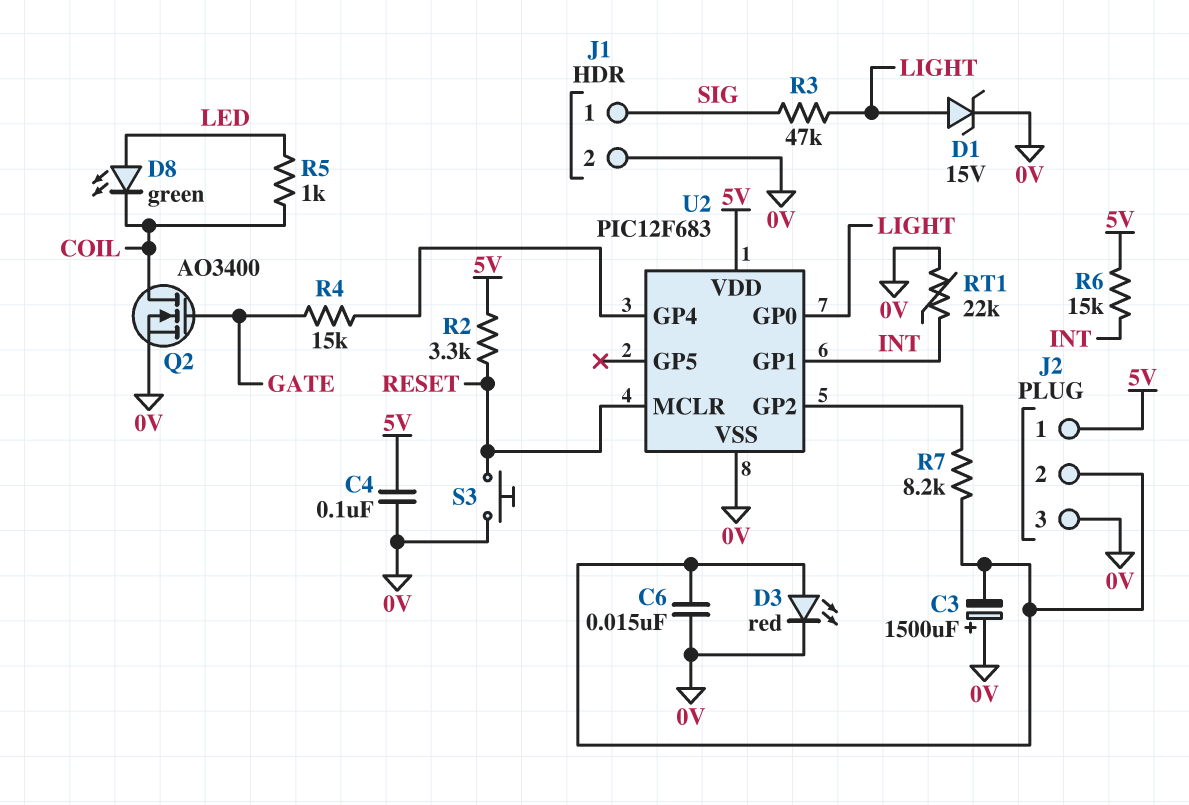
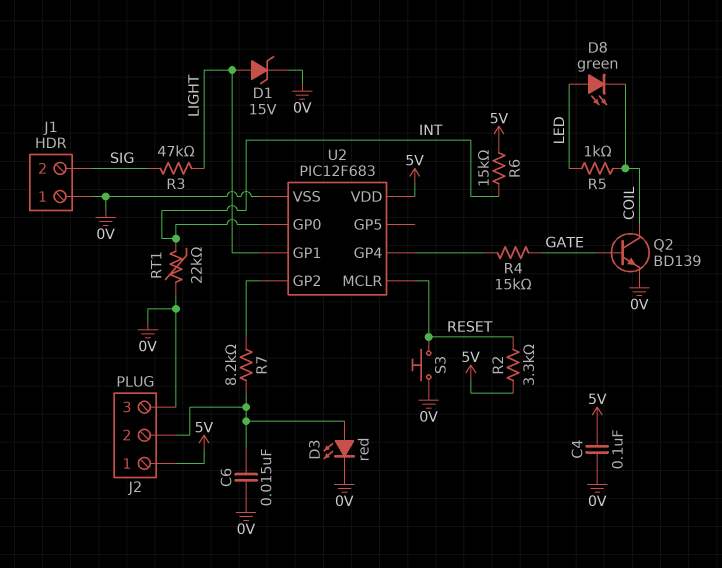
C3: 1500uF (plus 0V, minus J2/2) -> none
J1 pin 1: SIG -> 0V
J1 pin 2: 0V -> SIG
Q2: NMOS AO3400 (G GATE, D COIL, S 0V) -> NPN BD139 (B GATE, C COIL, E 0V)
U2 pin GP0: LIGHT -> INT
U2 pin GP1: INT -> LIGHT

